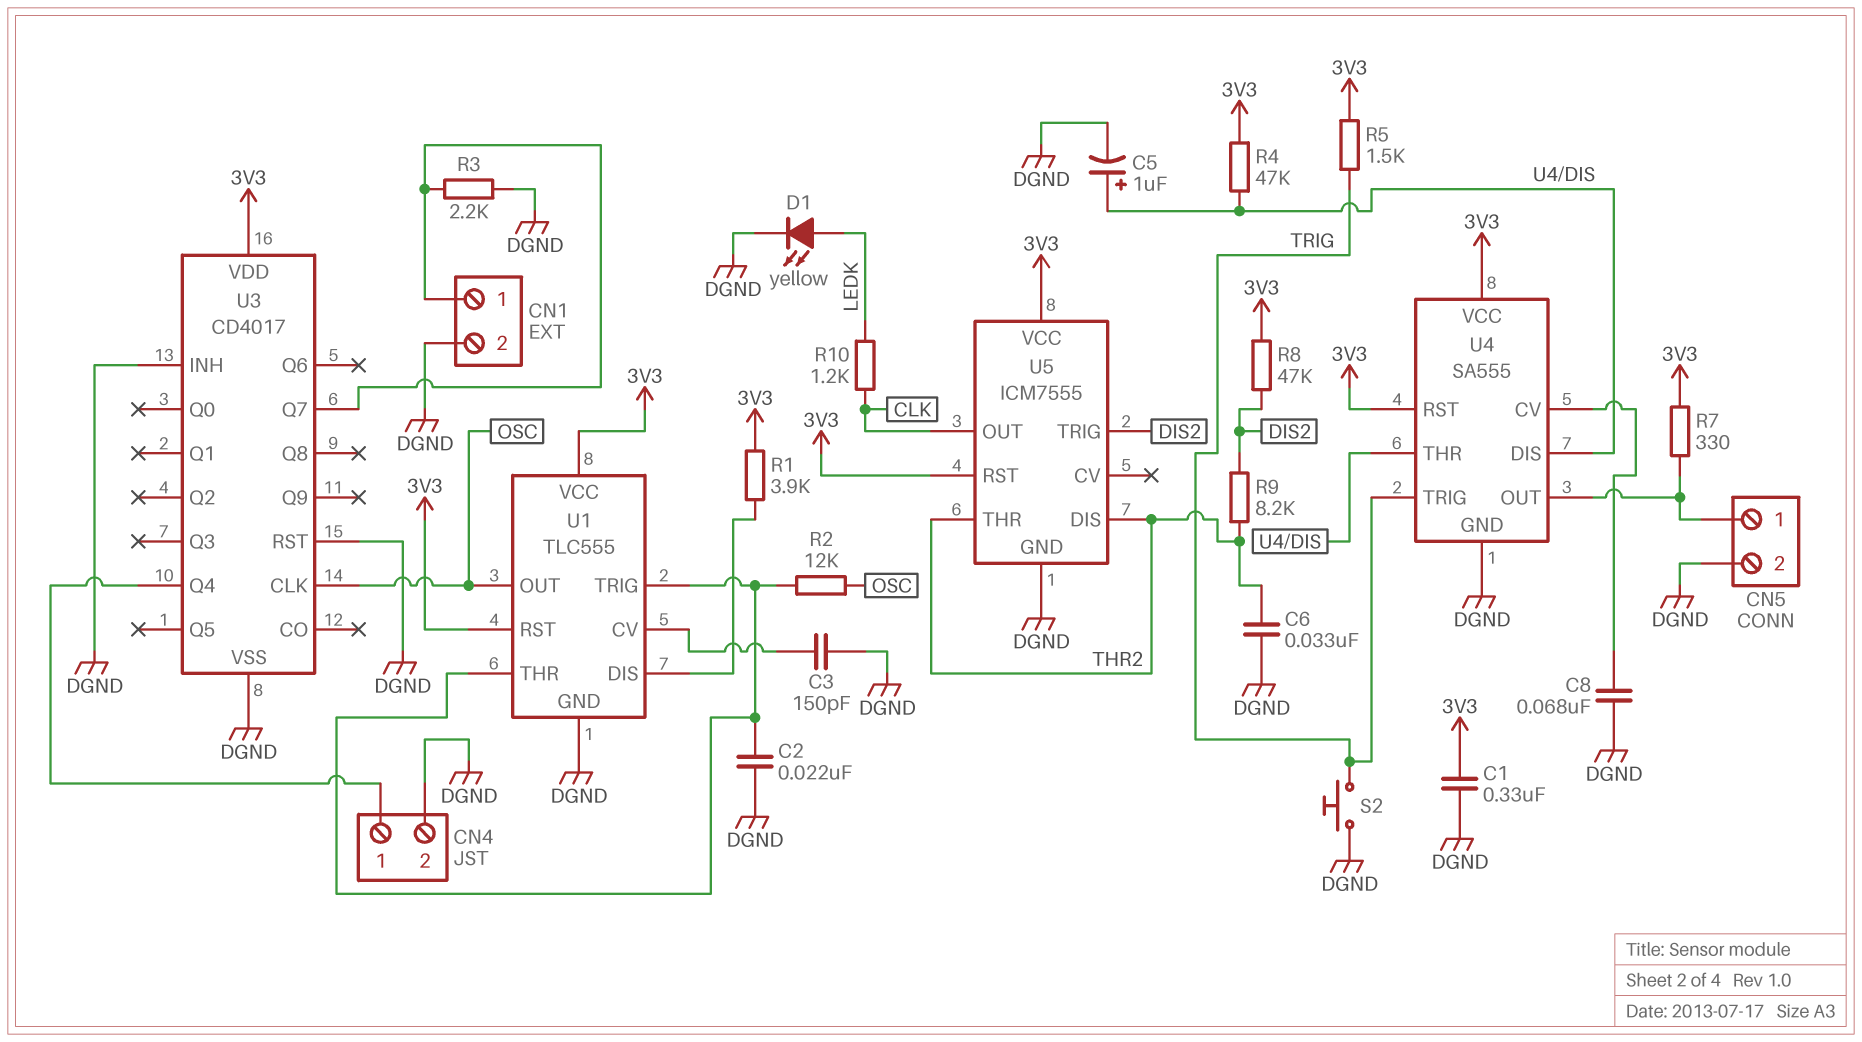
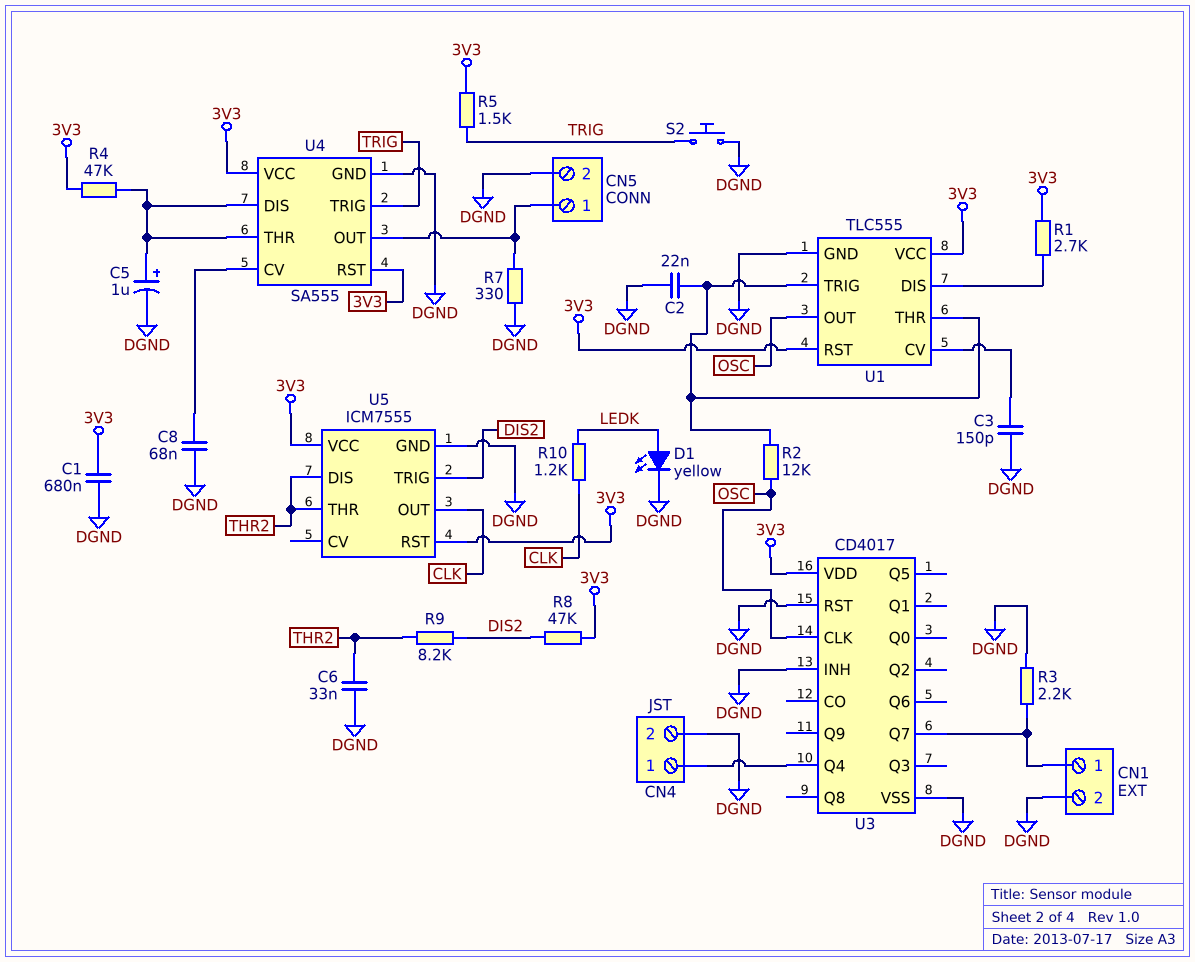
C1: 330nF (3V3, DGND) -> 680nF (3V3, DGND)
R1: 3.9k (3V3, U1/DIS) -> 2.7k (3V3, U1/DIS)
R7: 330 (3V3, CN5/1) -> 330 (CN5/1, DGND)

